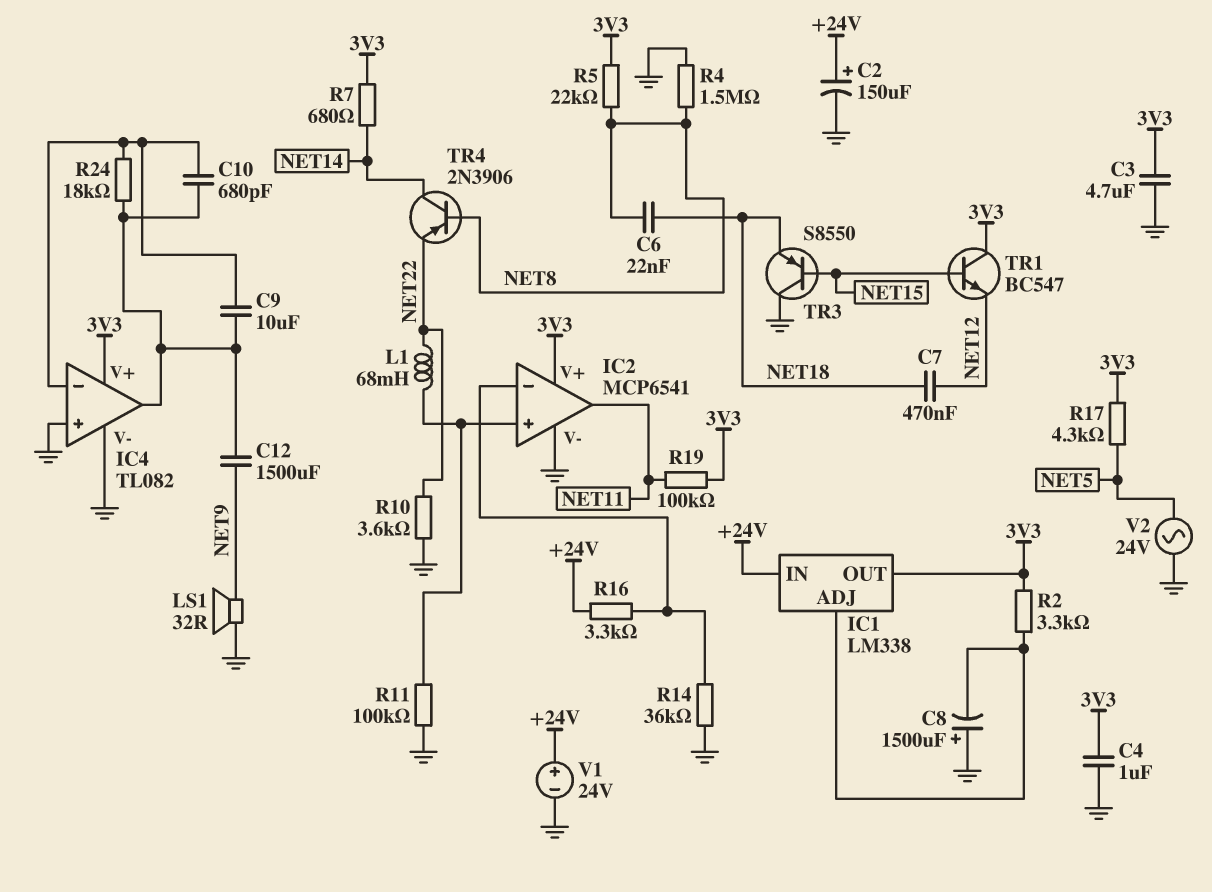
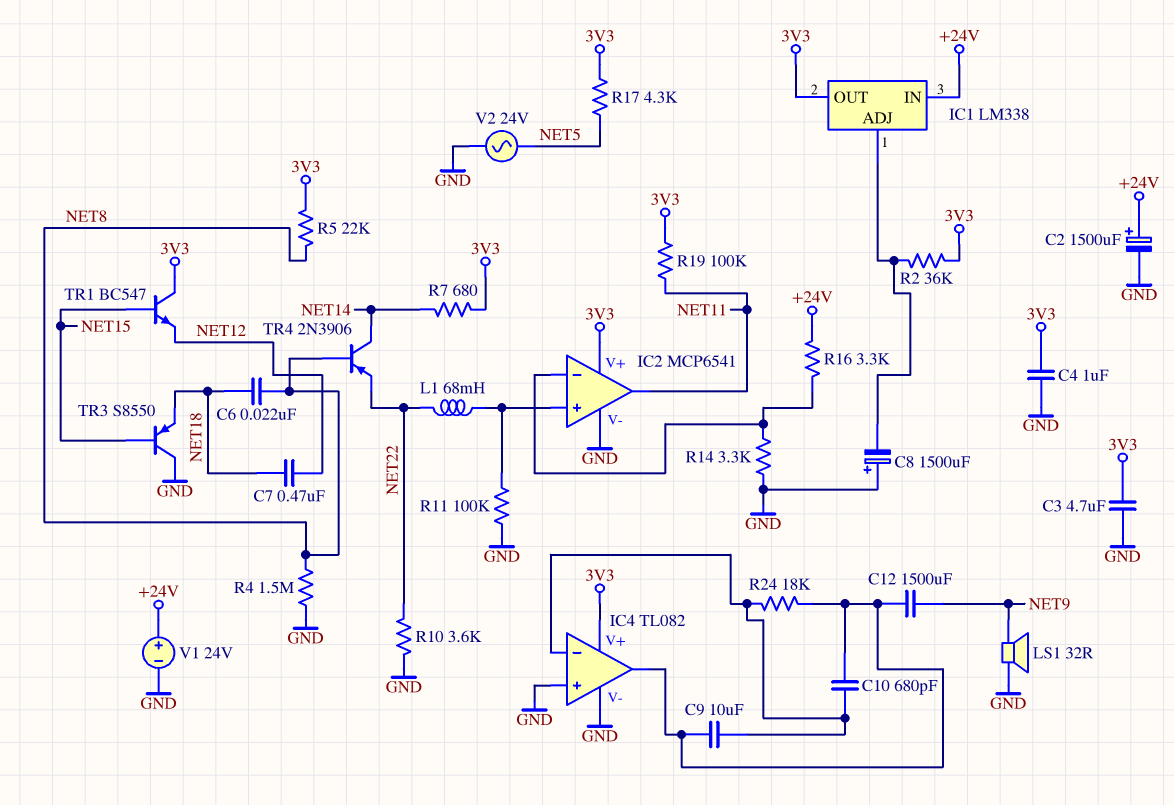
C2: 150uF (plus +24V, minus GND) -> 1500uF (plus +24V, minus GND)
R2: 3.3k (3V3, IC1/ADJ) -> 36k (3V3, IC1/ADJ)
R14: 36k (GND, IC2/in-) -> 3.3k (GND, IC2/in-)

